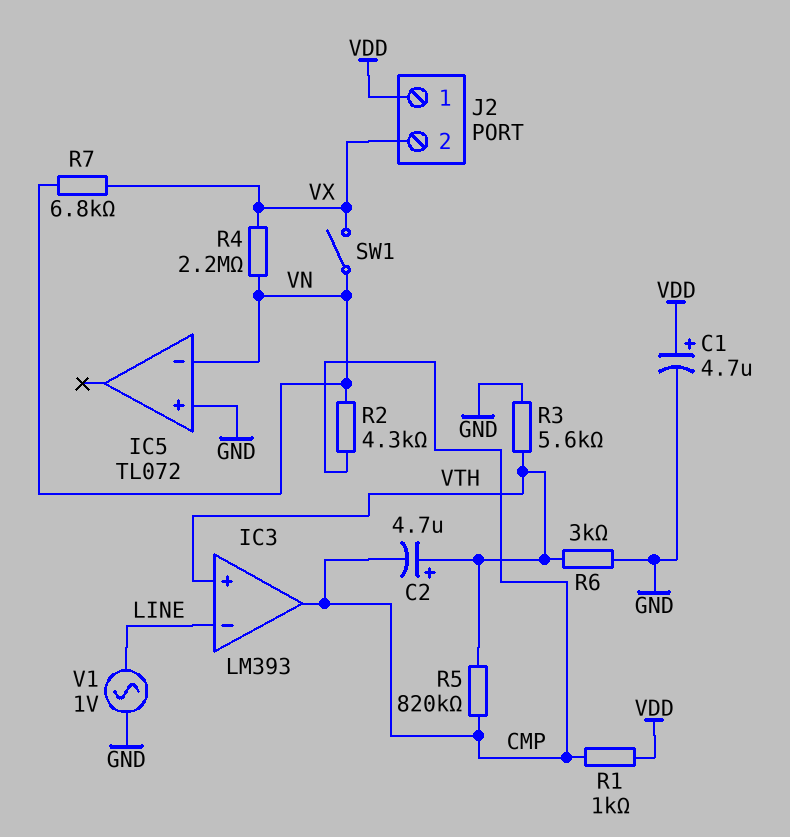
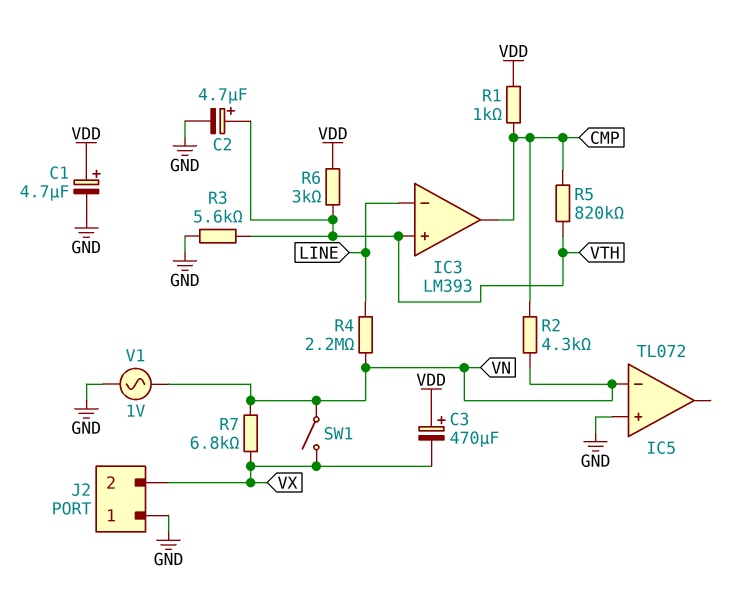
C2: 4.7uF (plus VTH, minus CMP) -> 4.7uF (plus VTH, minus GND)
C3: none -> 470uF (plus VDD, minus VX)
J2 pin 1: VDD -> GND
R4: 2.2M (VN, VX) -> 2.2M (LINE, VN)
R6: 3k (GND, VTH) -> 3k (VDD, VTH)
V1: AC 1V (GND, LINE) -> AC 1V (GND, VN)

